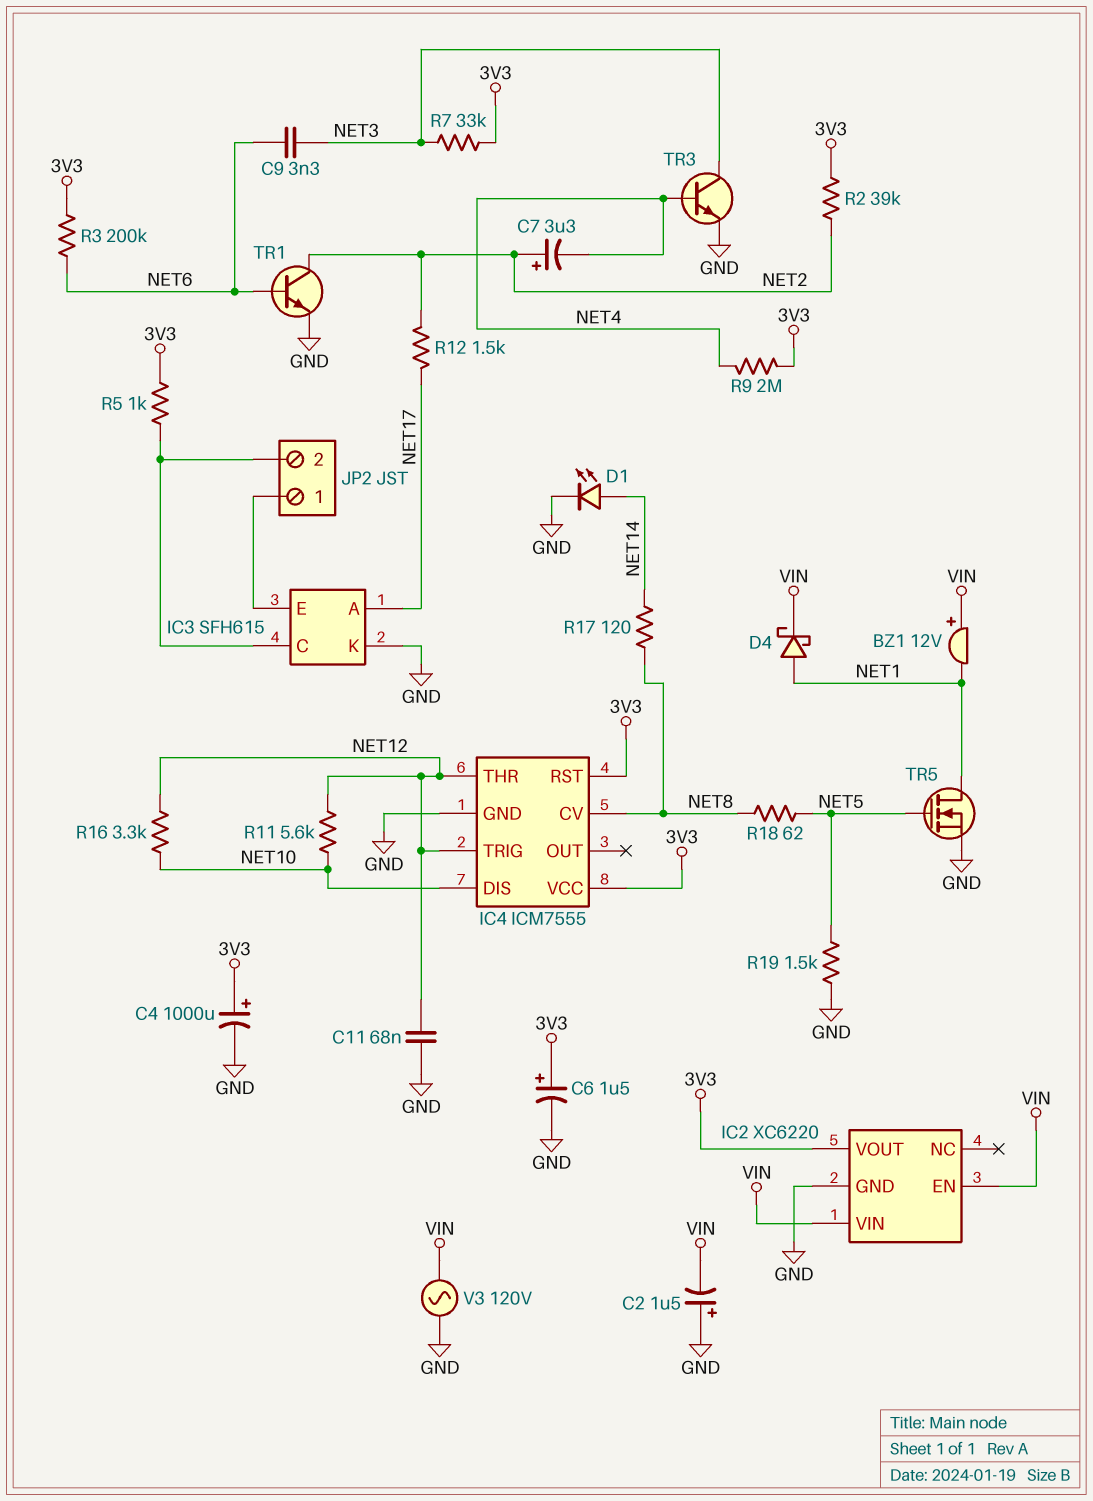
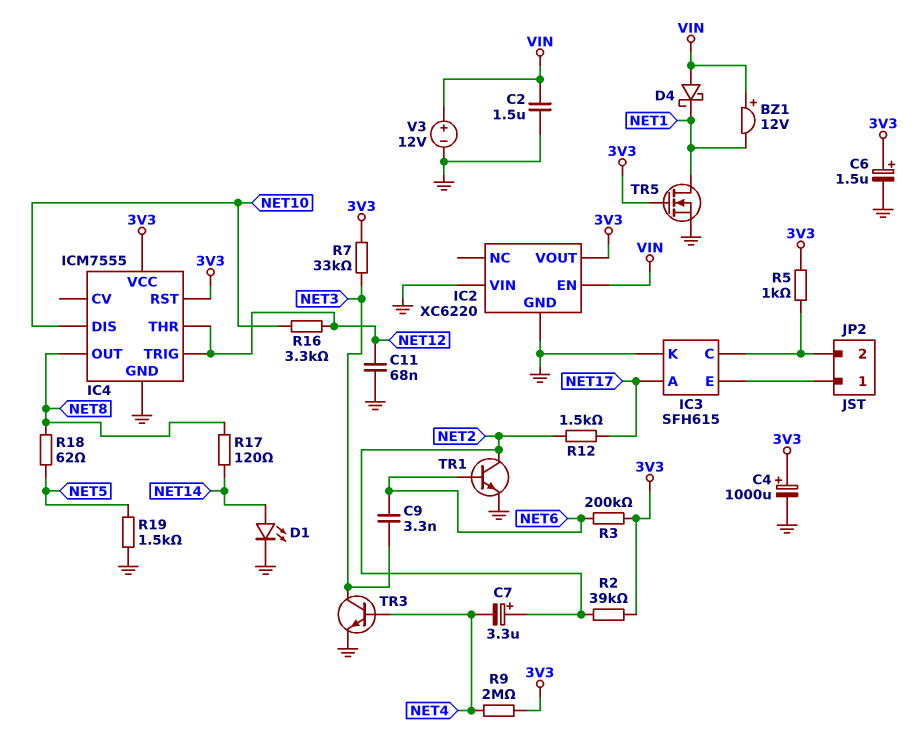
C2: 1.5uF (plus GND, minus VIN) -> 1.5uF (GND, VIN)
D4: schottky (A NET1, K VIN) -> schottky (A VIN, K NET1)
IC2 pin VIN: VIN -> GND
IC4 pin CV: NET8 -> none
IC4 pin OUT: none -> NET8
R11: 5.6k (NET10, NET12) -> none
TR5: NMOS (G NET5, D NET1, S GND) -> NMOS (G 3V3, D NET1, S GND)
V3: AC 120V (GND, VIN) -> 12V (plus VIN, minus GND)

